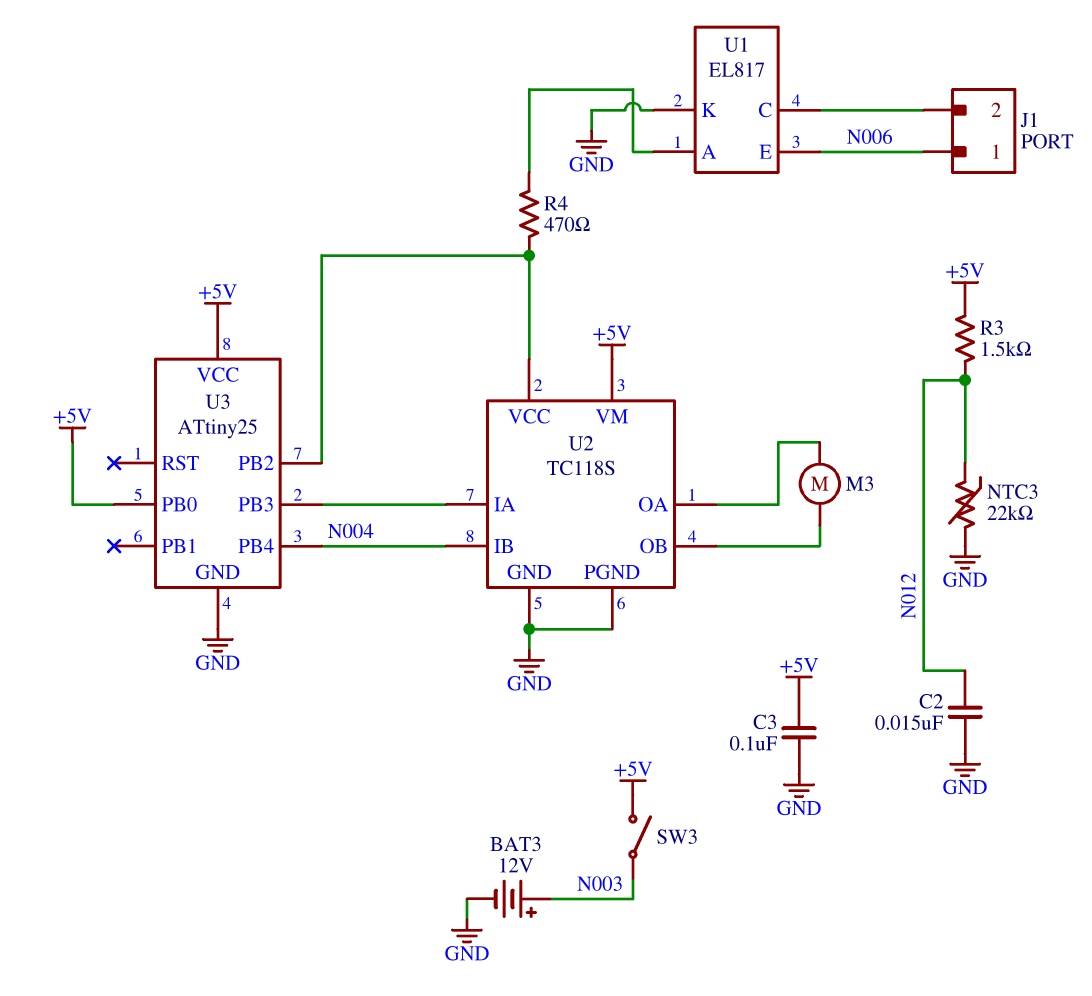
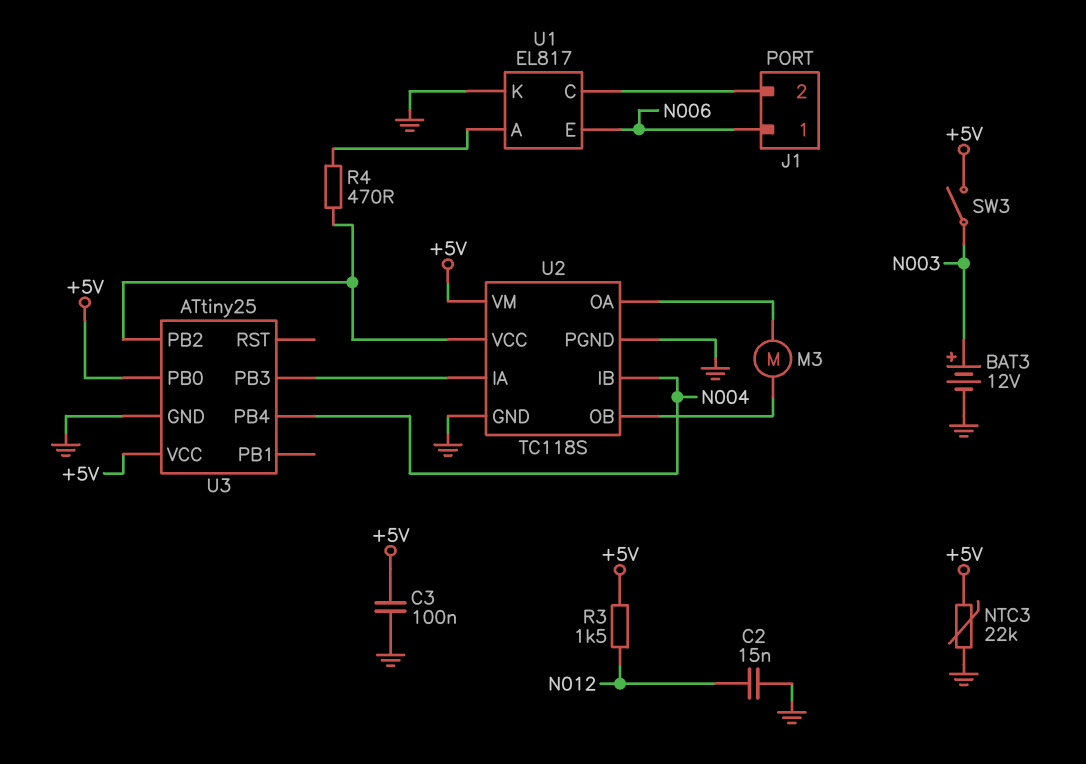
NTC3: 22k (GND, N012) -> 22k (+5V, GND)

